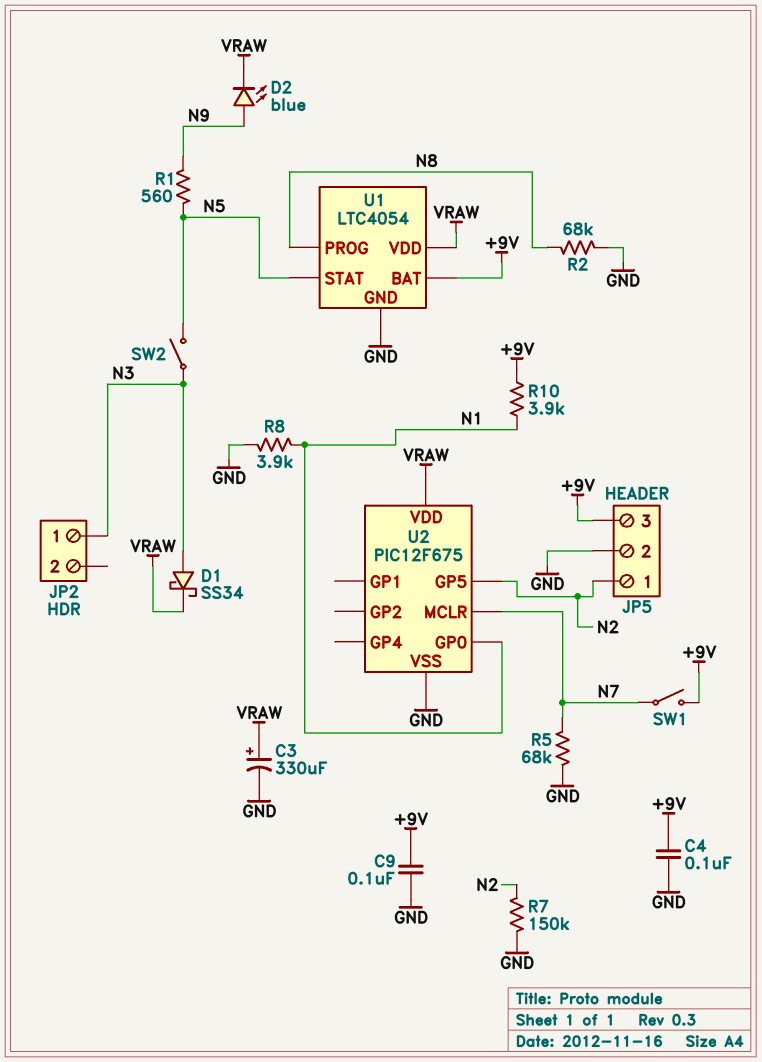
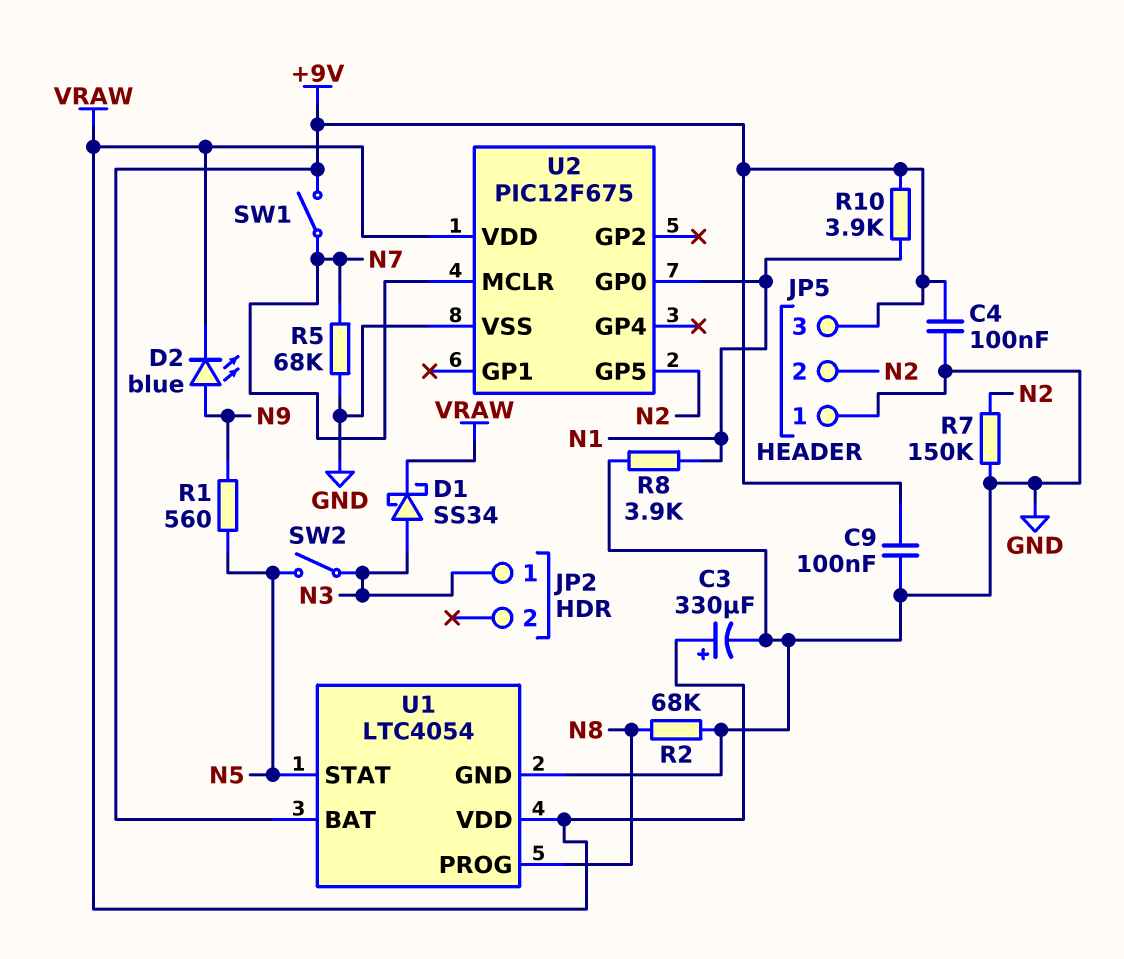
JP5 pin 1: N2 -> GND
JP5 pin 2: GND -> N2

